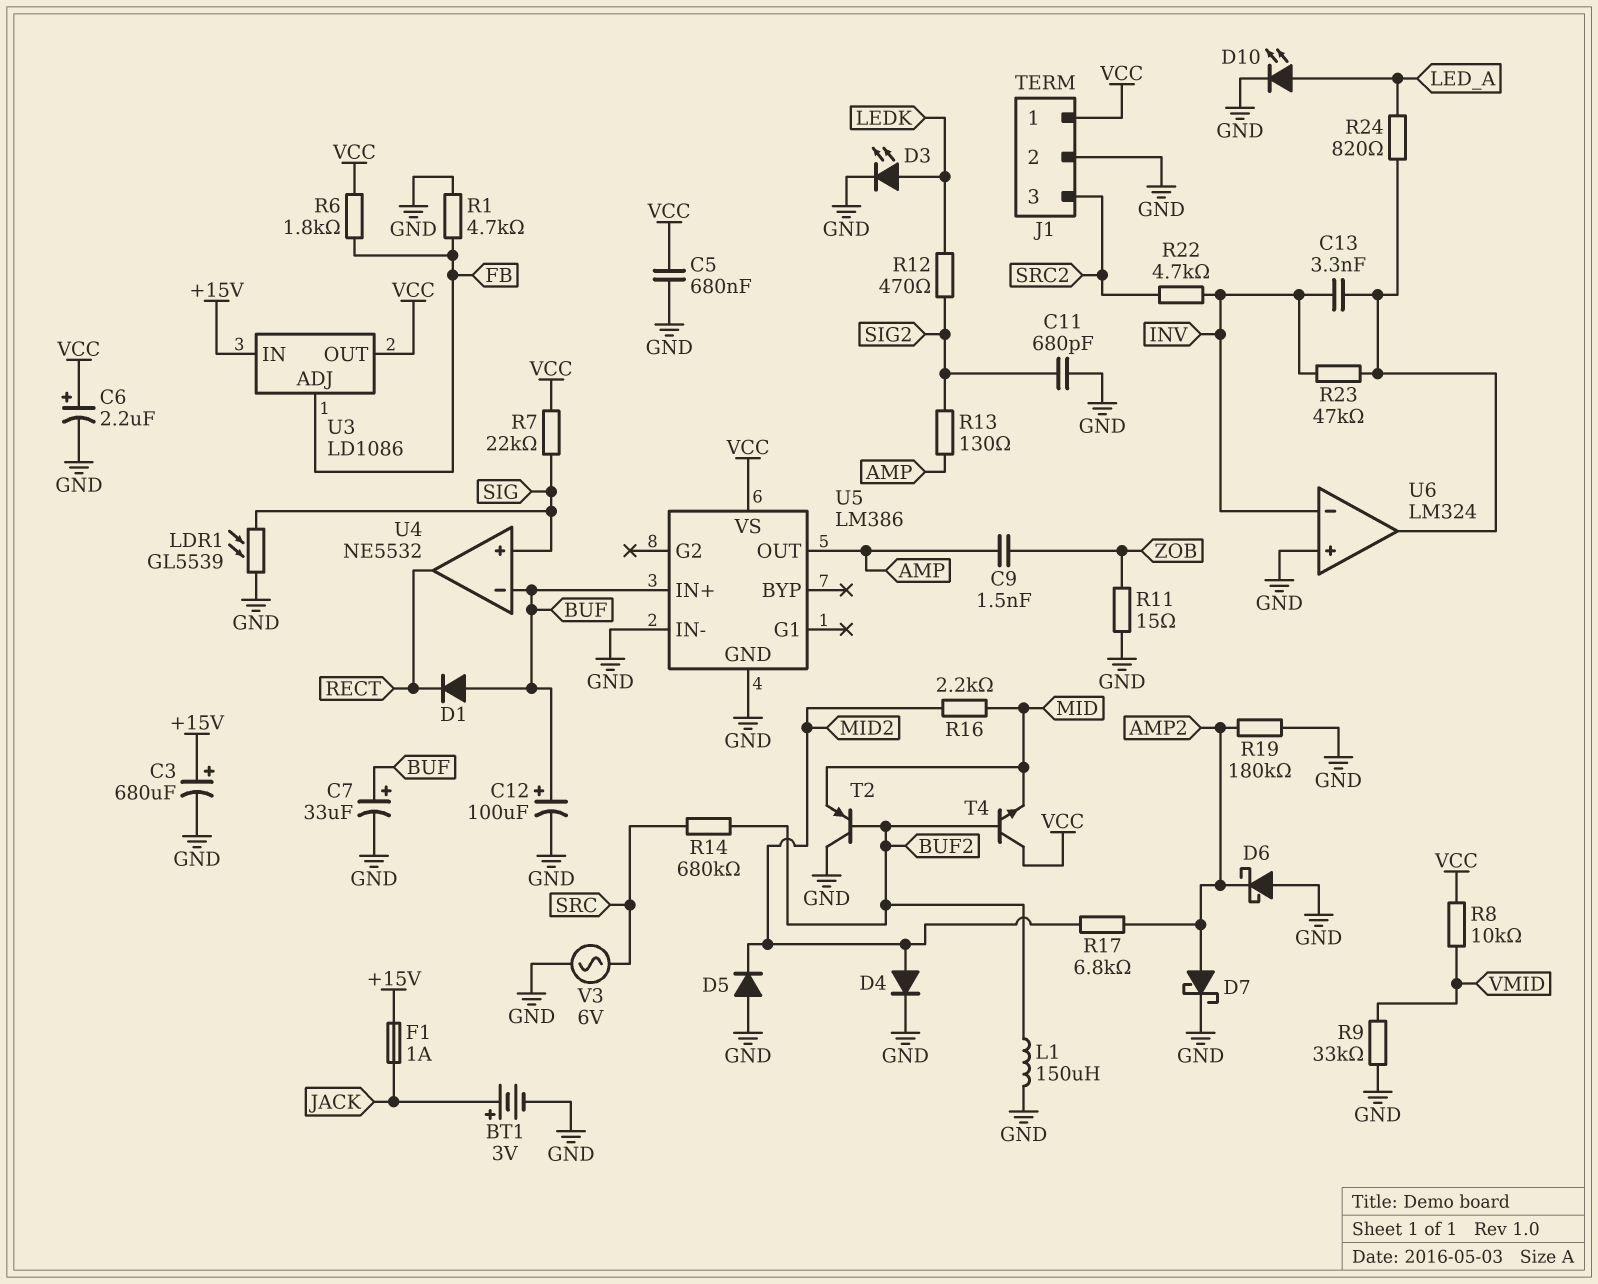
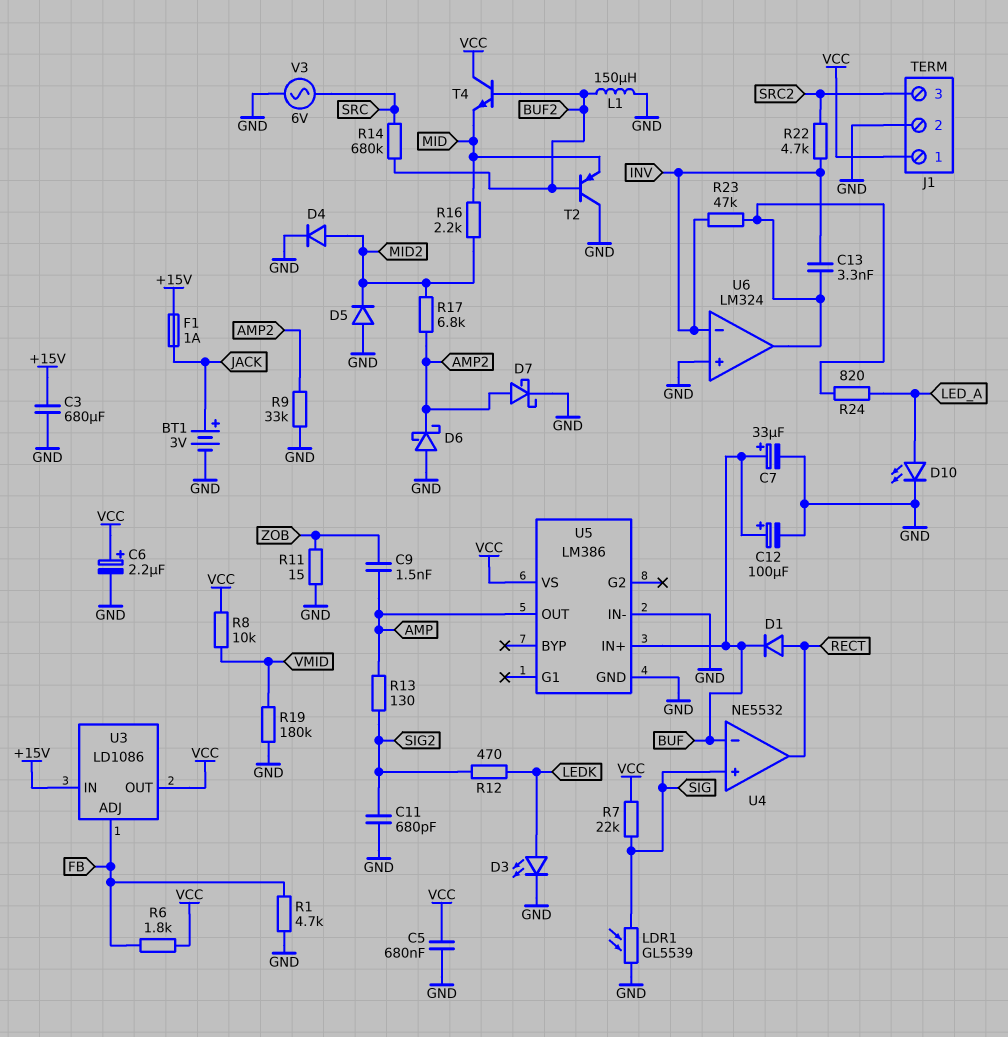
C3: 680uF (plus +15V, minus GND) -> 680uF (+15V, GND)
D1: diode (A BUF, K RECT) -> diode (A RECT, K BUF)
R9: 33k (GND, VMID) -> 33k (AMP2, GND)
R19: 180k (AMP2, GND) -> 180k (GND, VMID)

